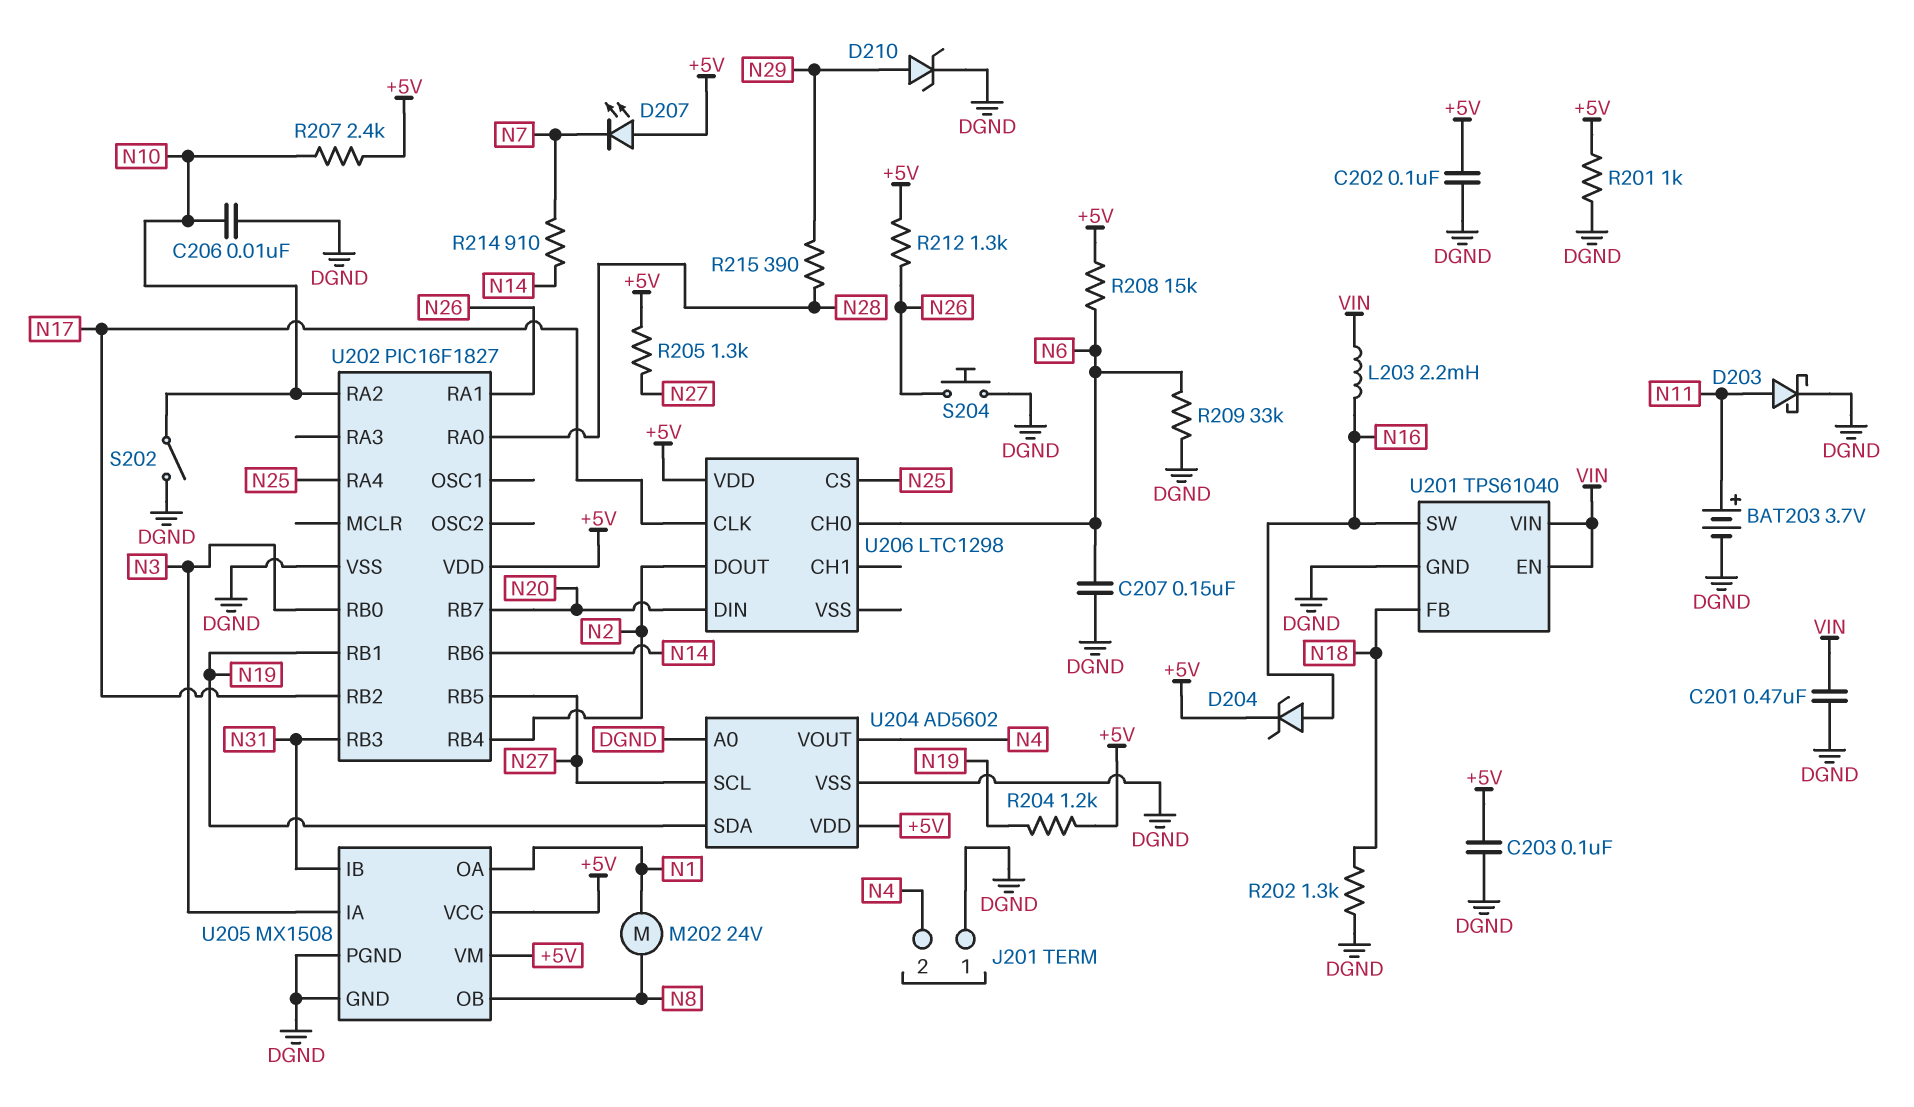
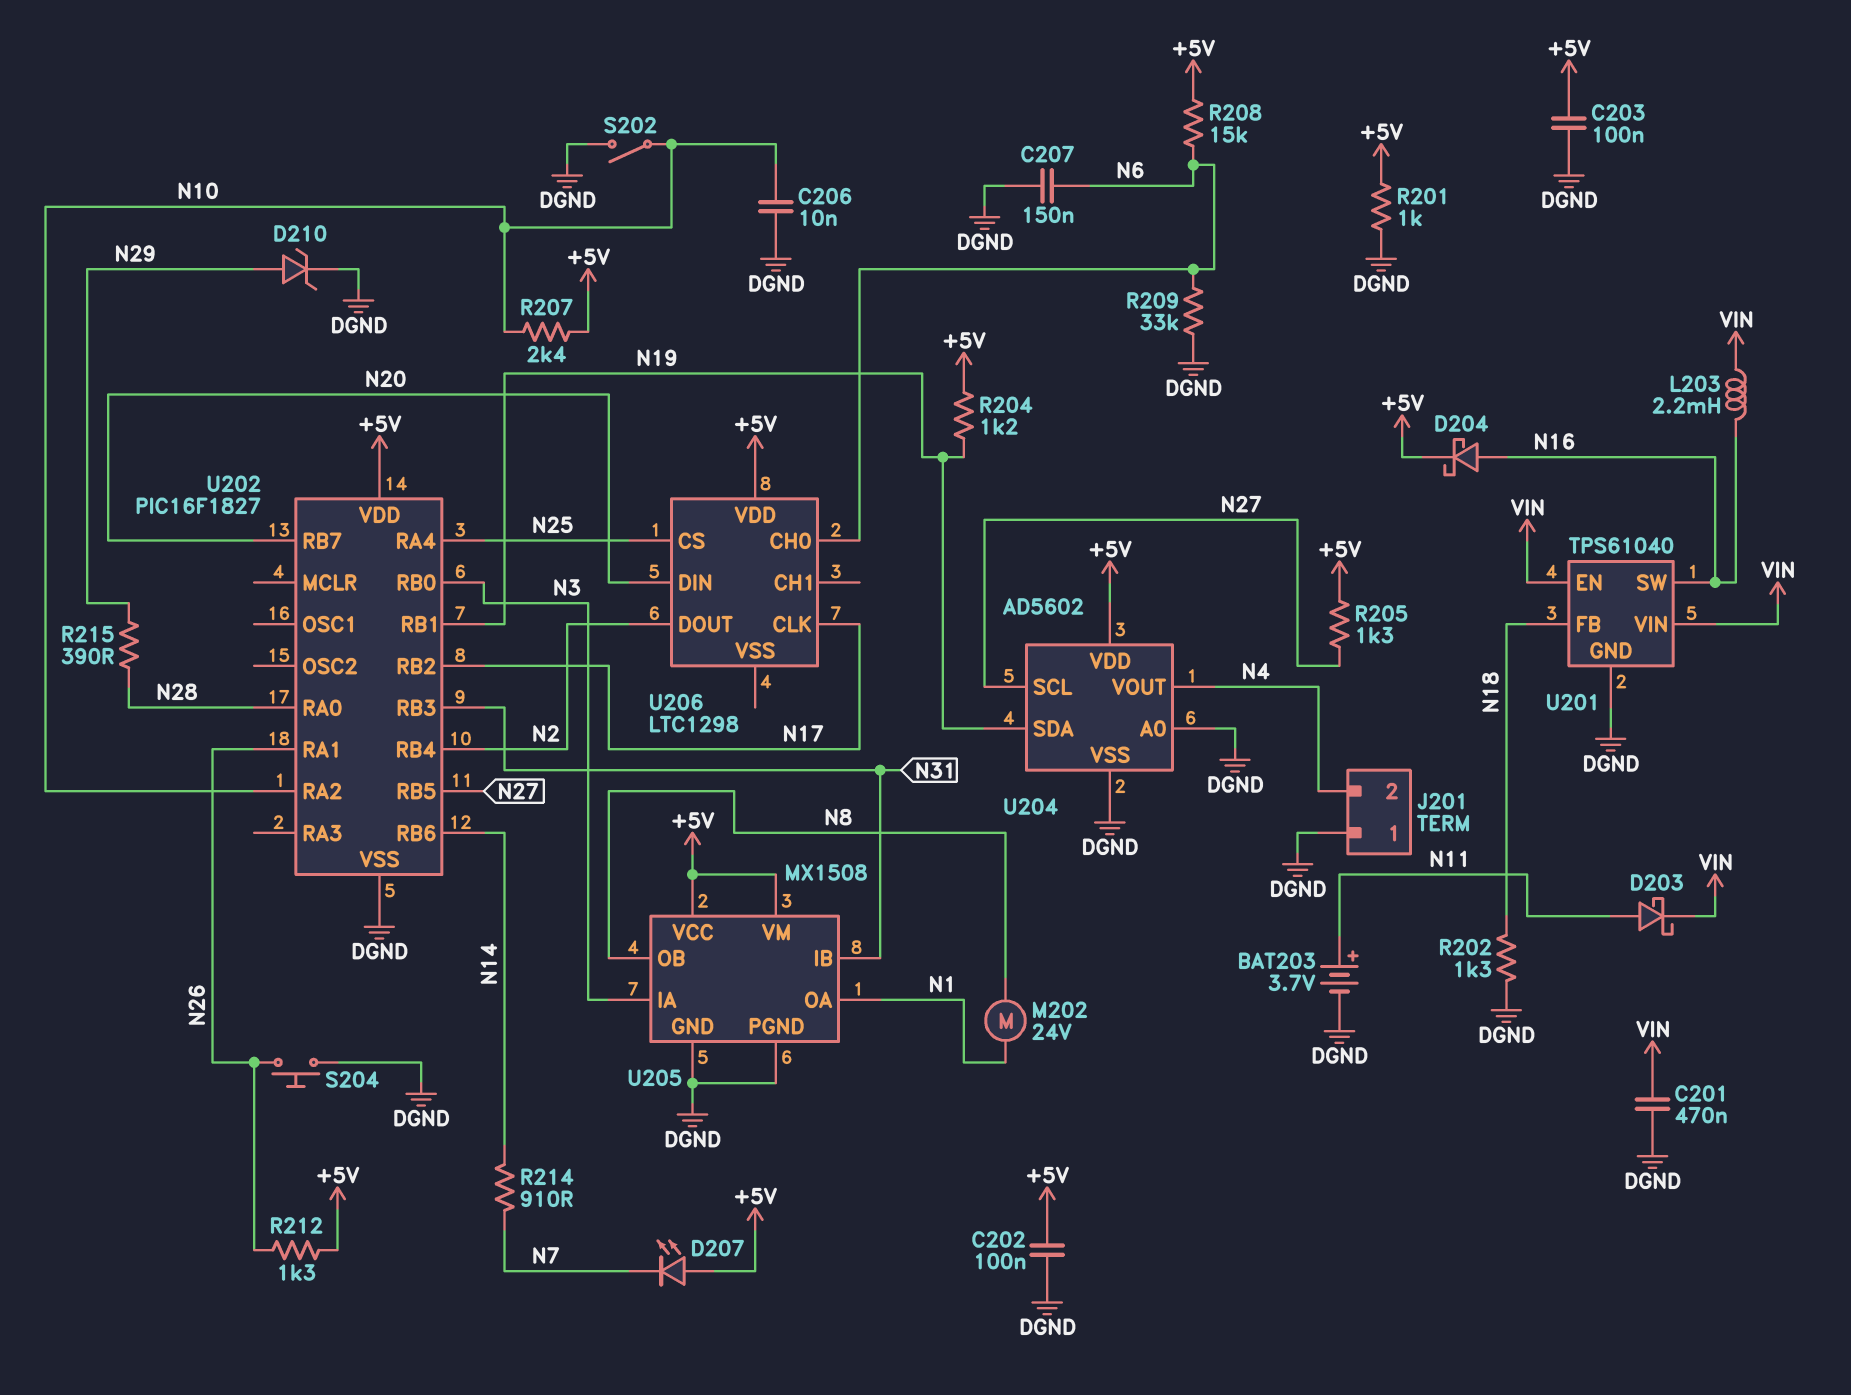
D203: schottky (A N11, K DGND) -> schottky (A N11, K VIN)
D204: zener (A N16, K +5V) -> schottky (A N16, K +5V)

